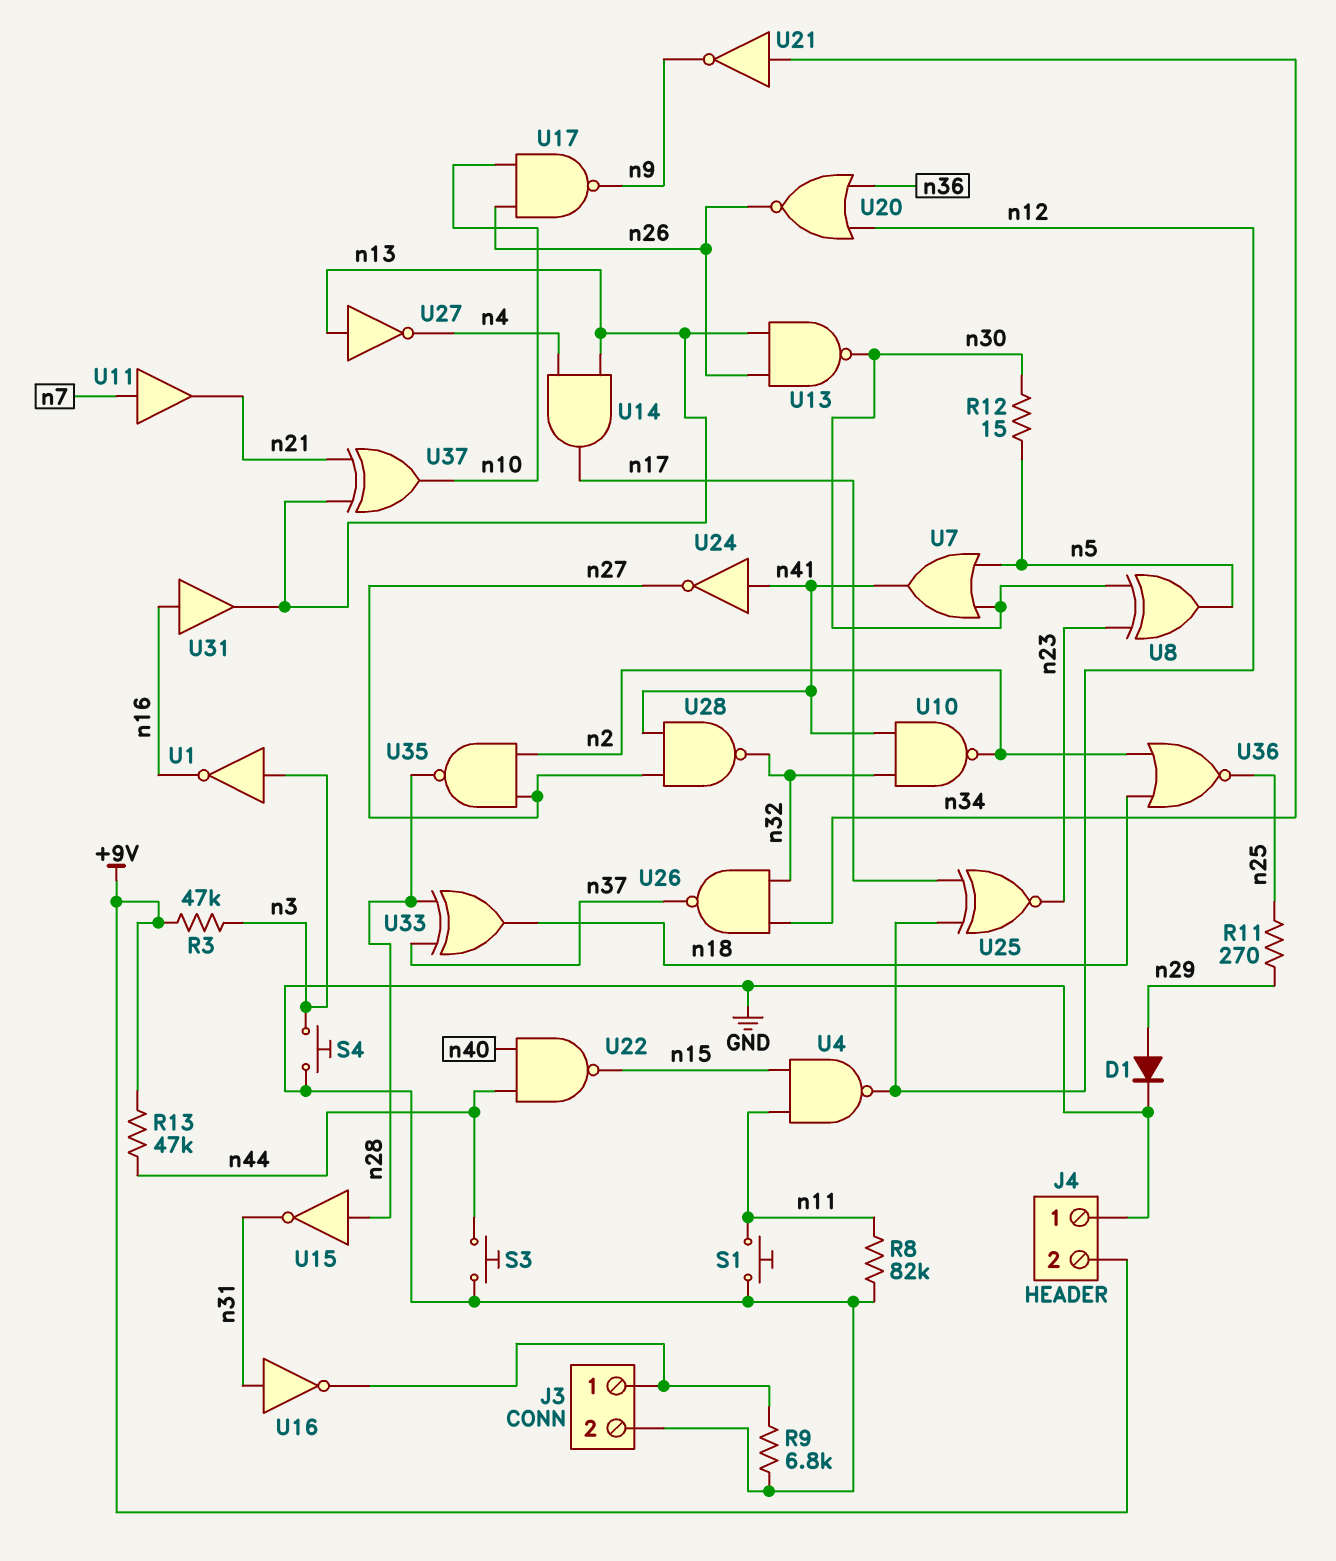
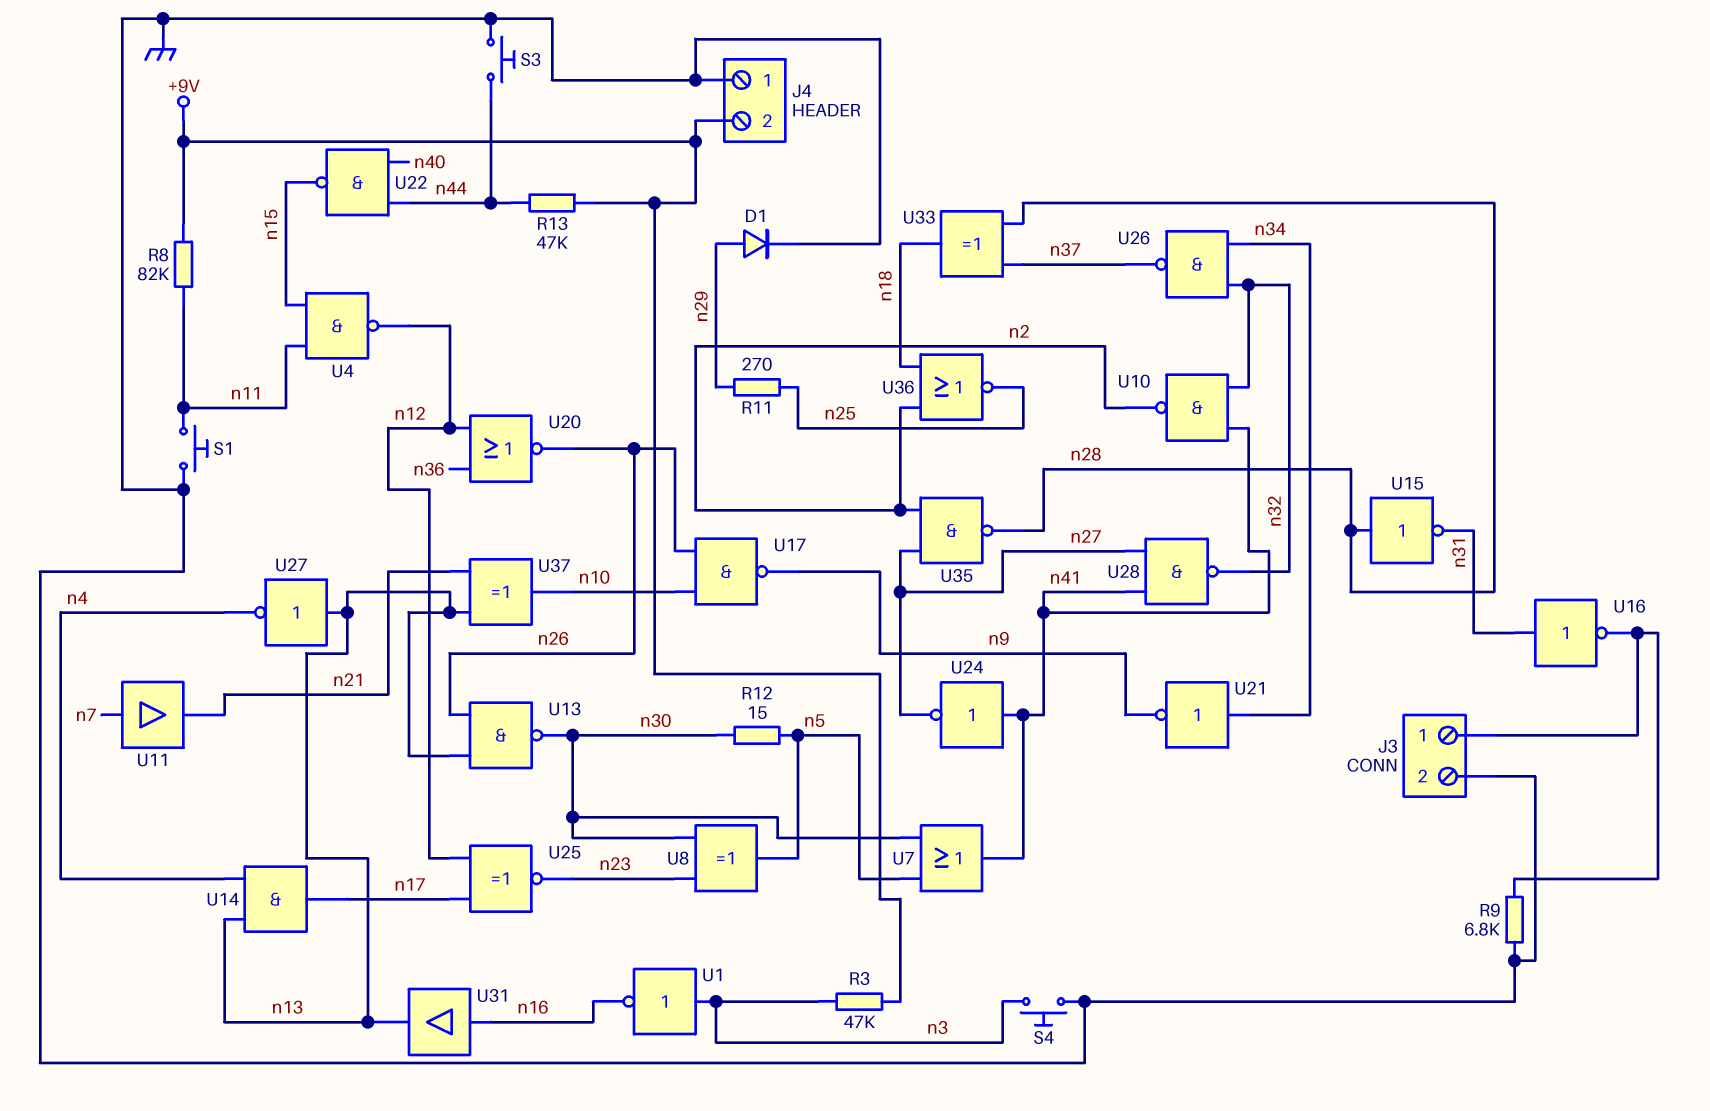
R8: 82k (GND, n11) -> 82k (+9V, n11)

